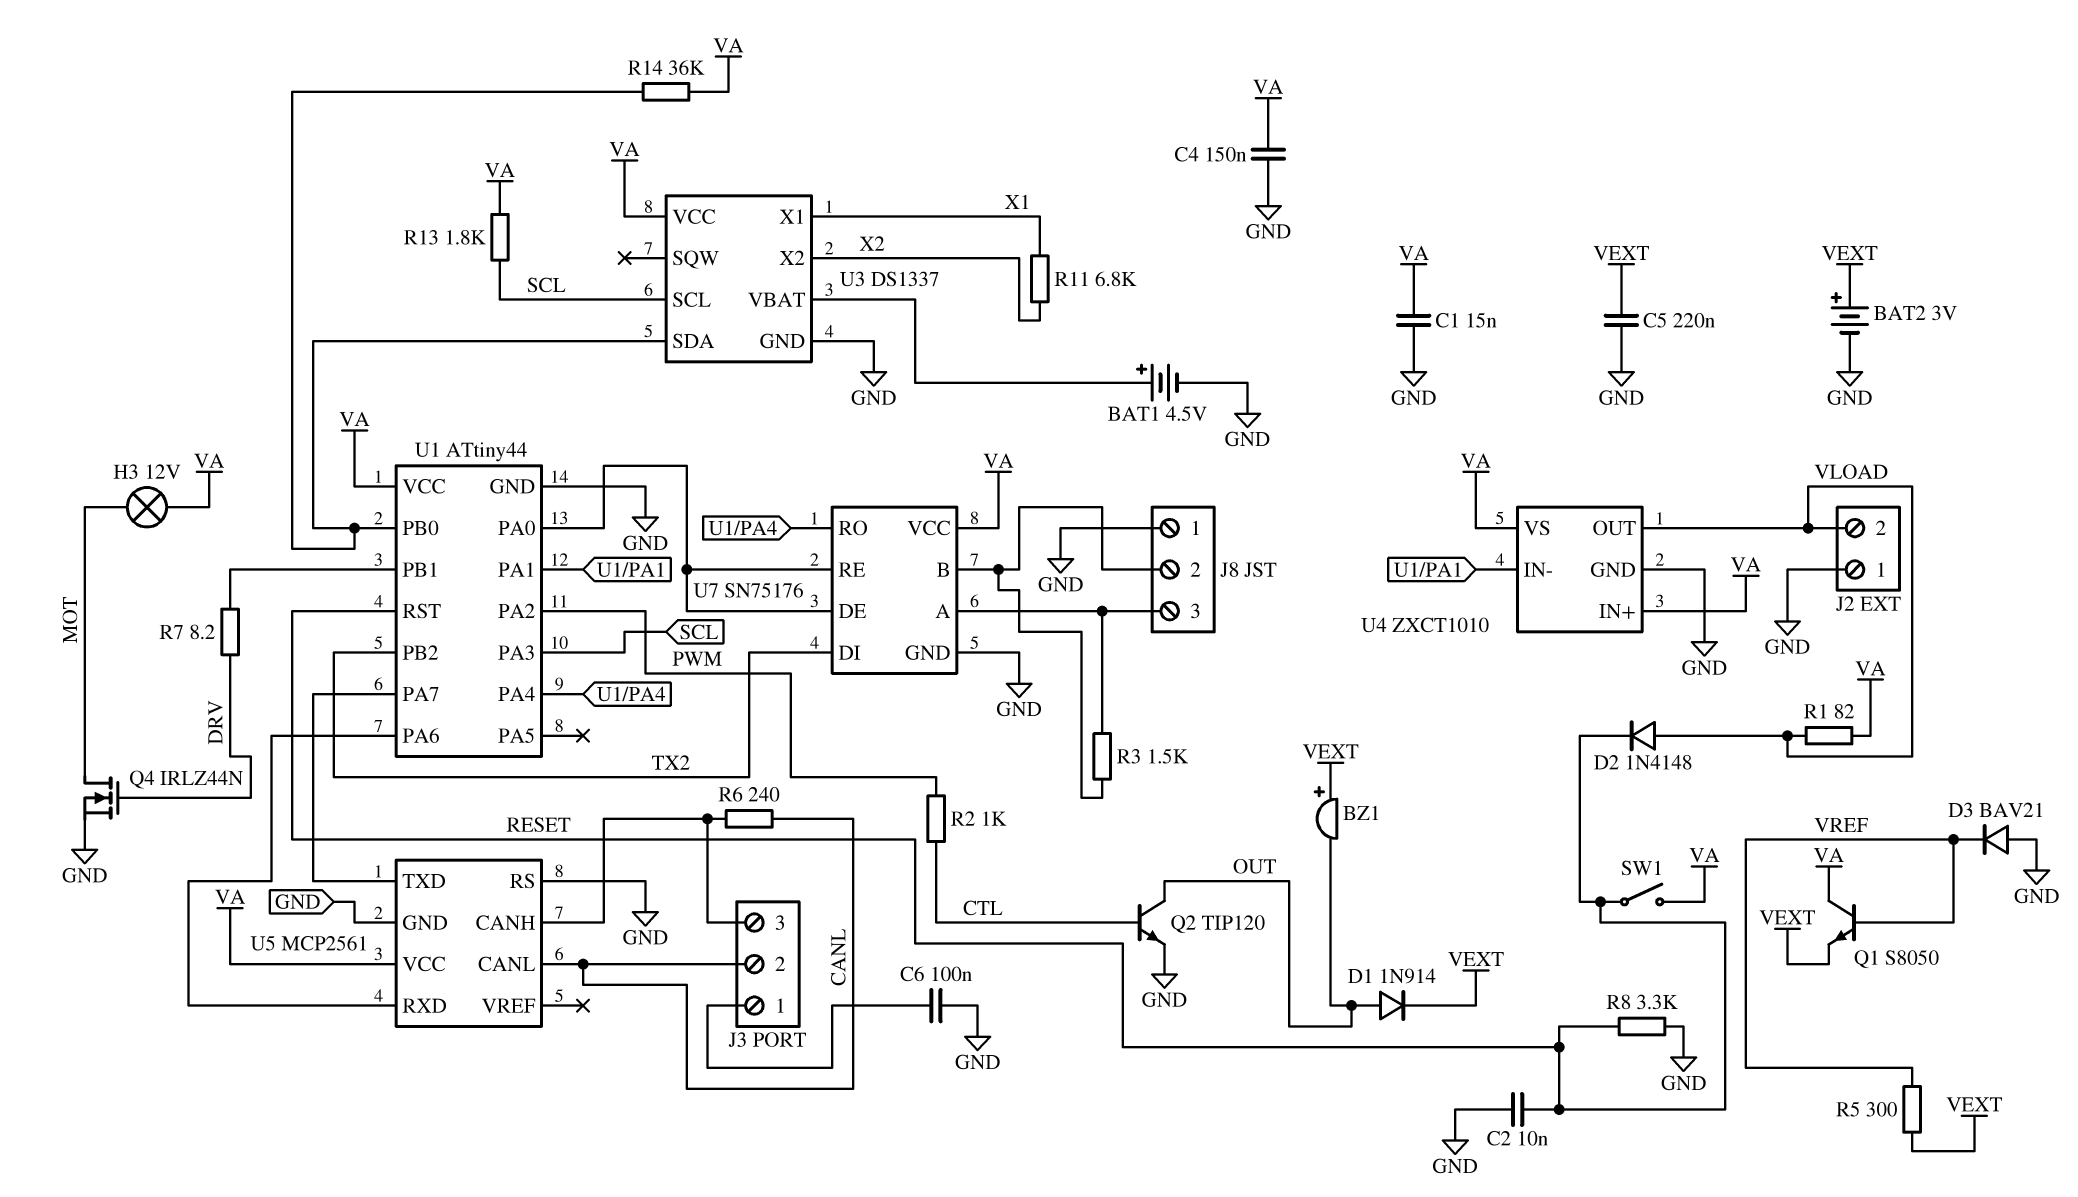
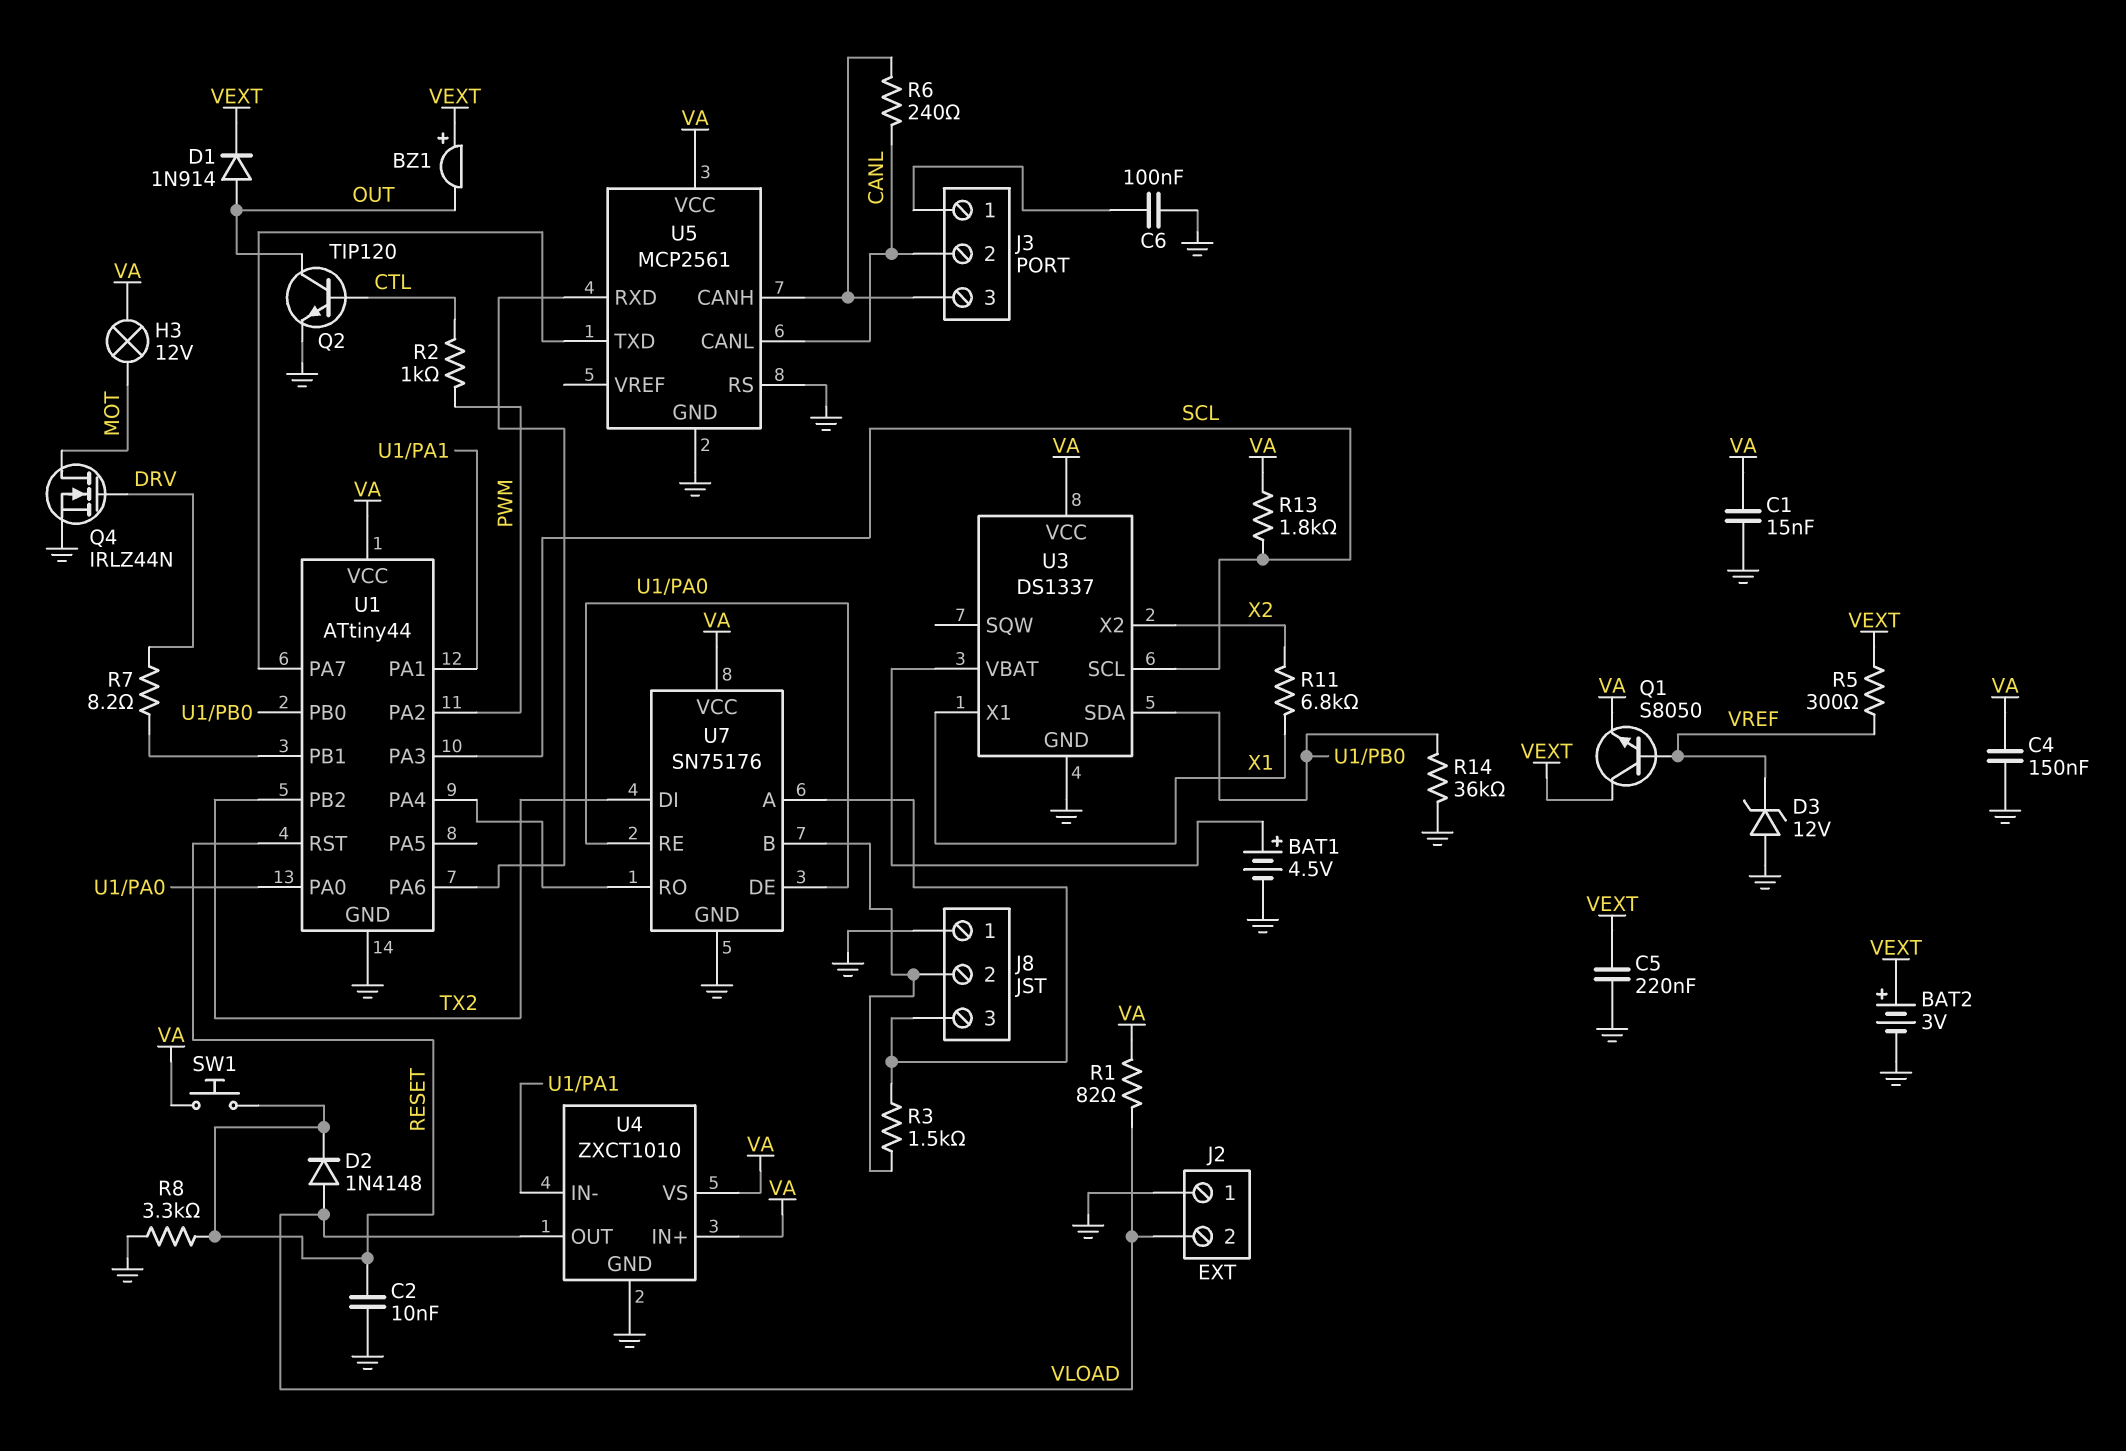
D3: diode BAV21 (A GND, K VREF) -> zener 12V (A GND, K VREF)
Q1: NPN S8050 (B VREF, C VA, E VEXT) -> NPN S8050 (B VREF, C VEXT, E VA)
R14: 36k (U1/PB0, VA) -> 36k (GND, U1/PB0)
SW1: switch (RESET, VA) -> button (RESET, VA)

